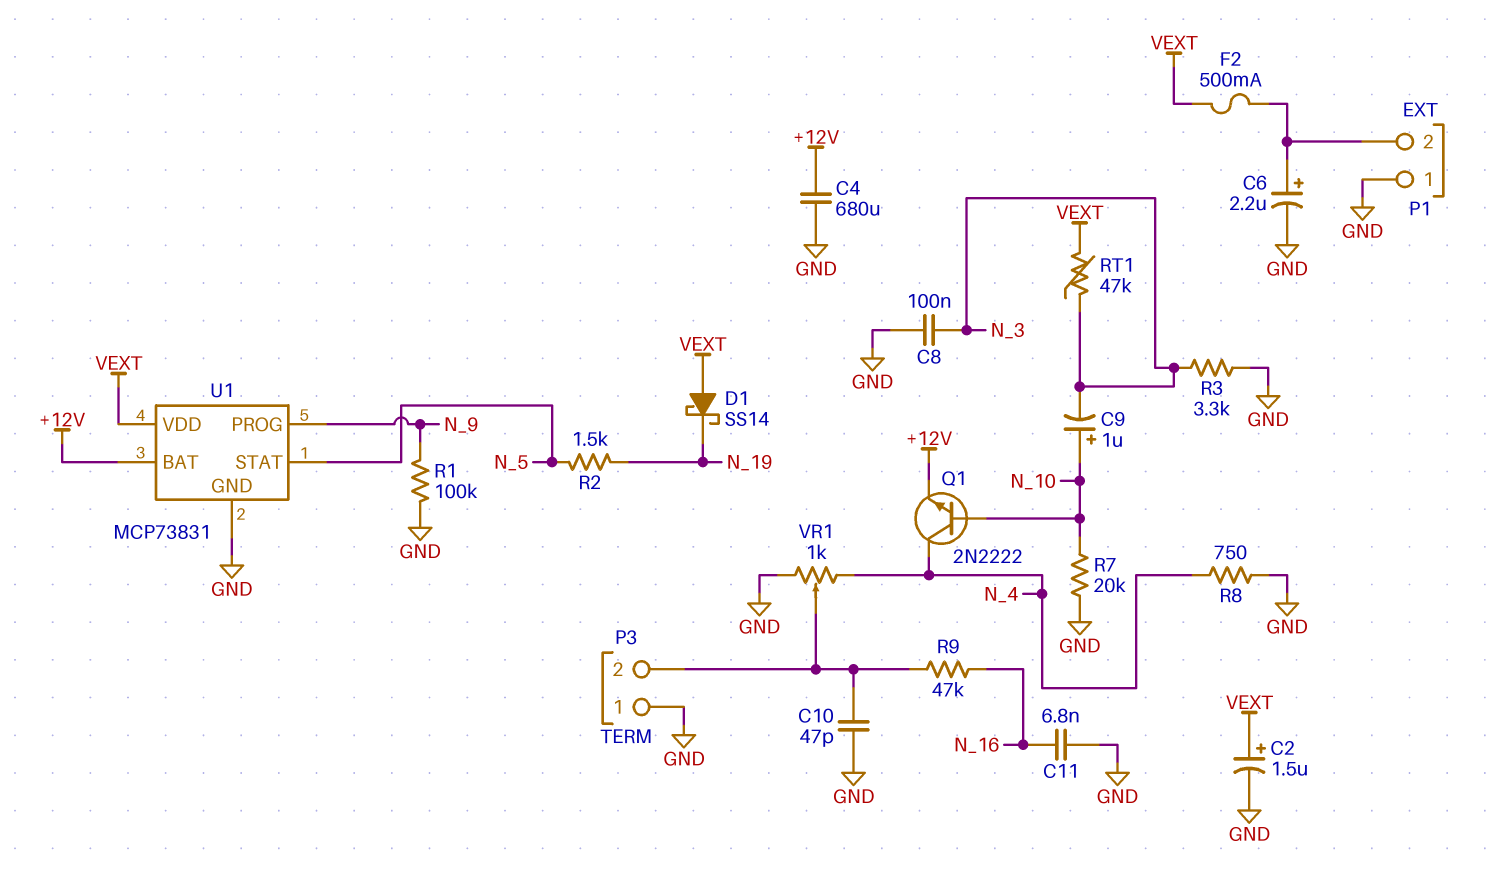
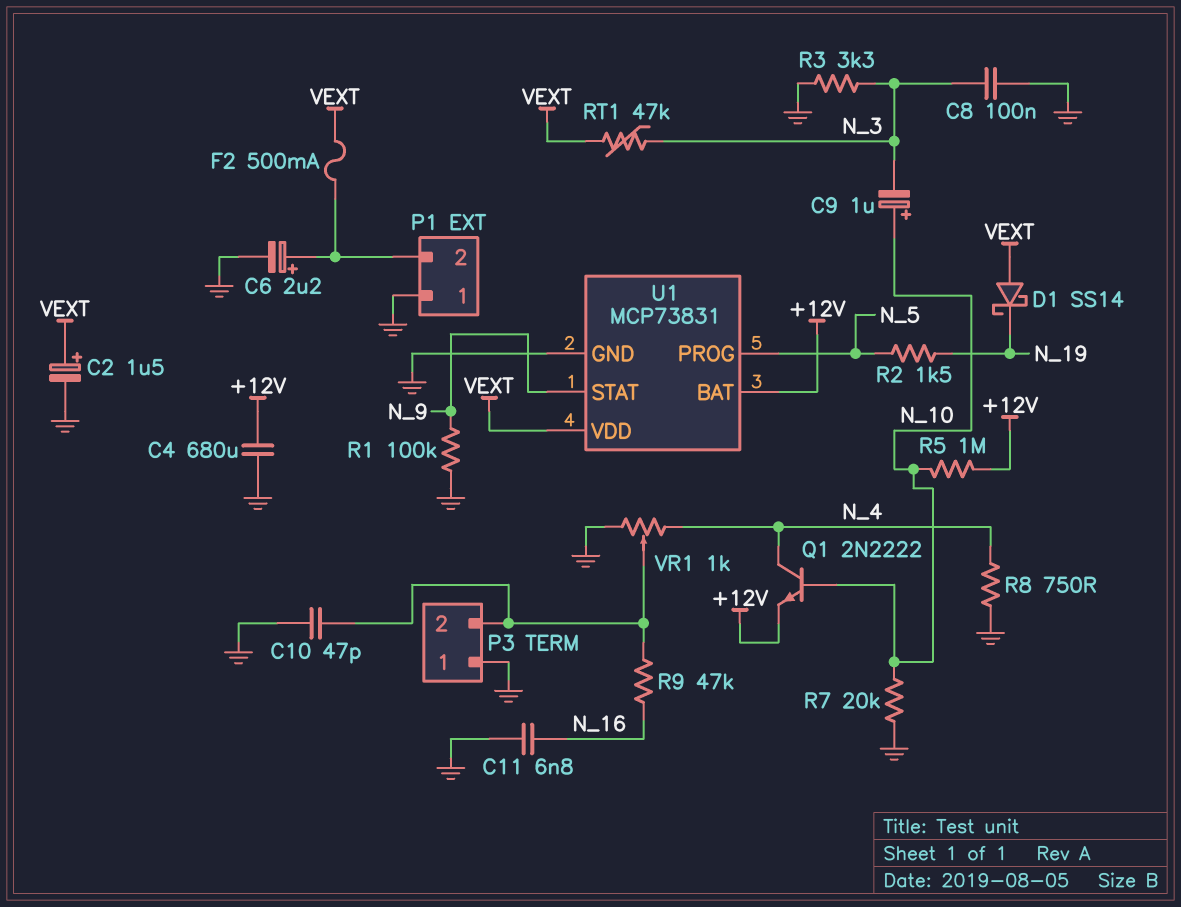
R5: none -> 1M (+12V, N_10)
U1 pin PROG: N_9 -> N_5
U1 pin STAT: N_5 -> N_9

